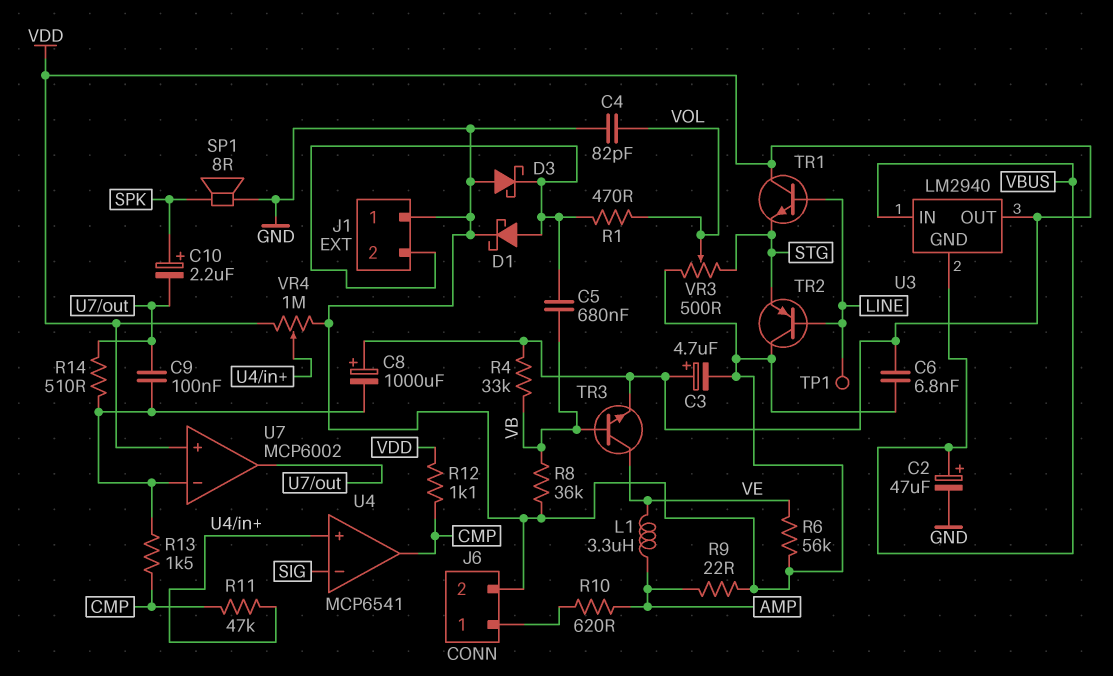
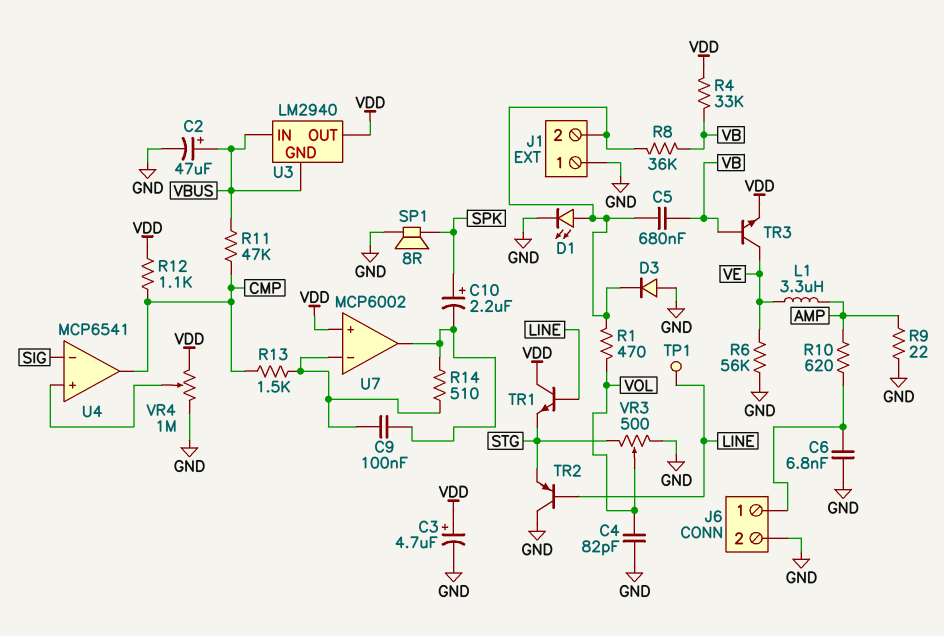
C6: 6.8nF (GND, VDD) -> 6.8nF (GND, J6/1)
C8: 1000uF (plus VDD, minus U7/in-) -> none
D1: schottky (A J1/2, K GND) -> LED (A J1/2, K GND)
D3: schottky (A GND, K J1/2) -> diode (A GND, K J1/2)
R8: 36k (GND, VB) -> 36k (J1/2, VB)
R11: 47k (CMP, U4/in+) -> 47k (CMP, VBUS)

